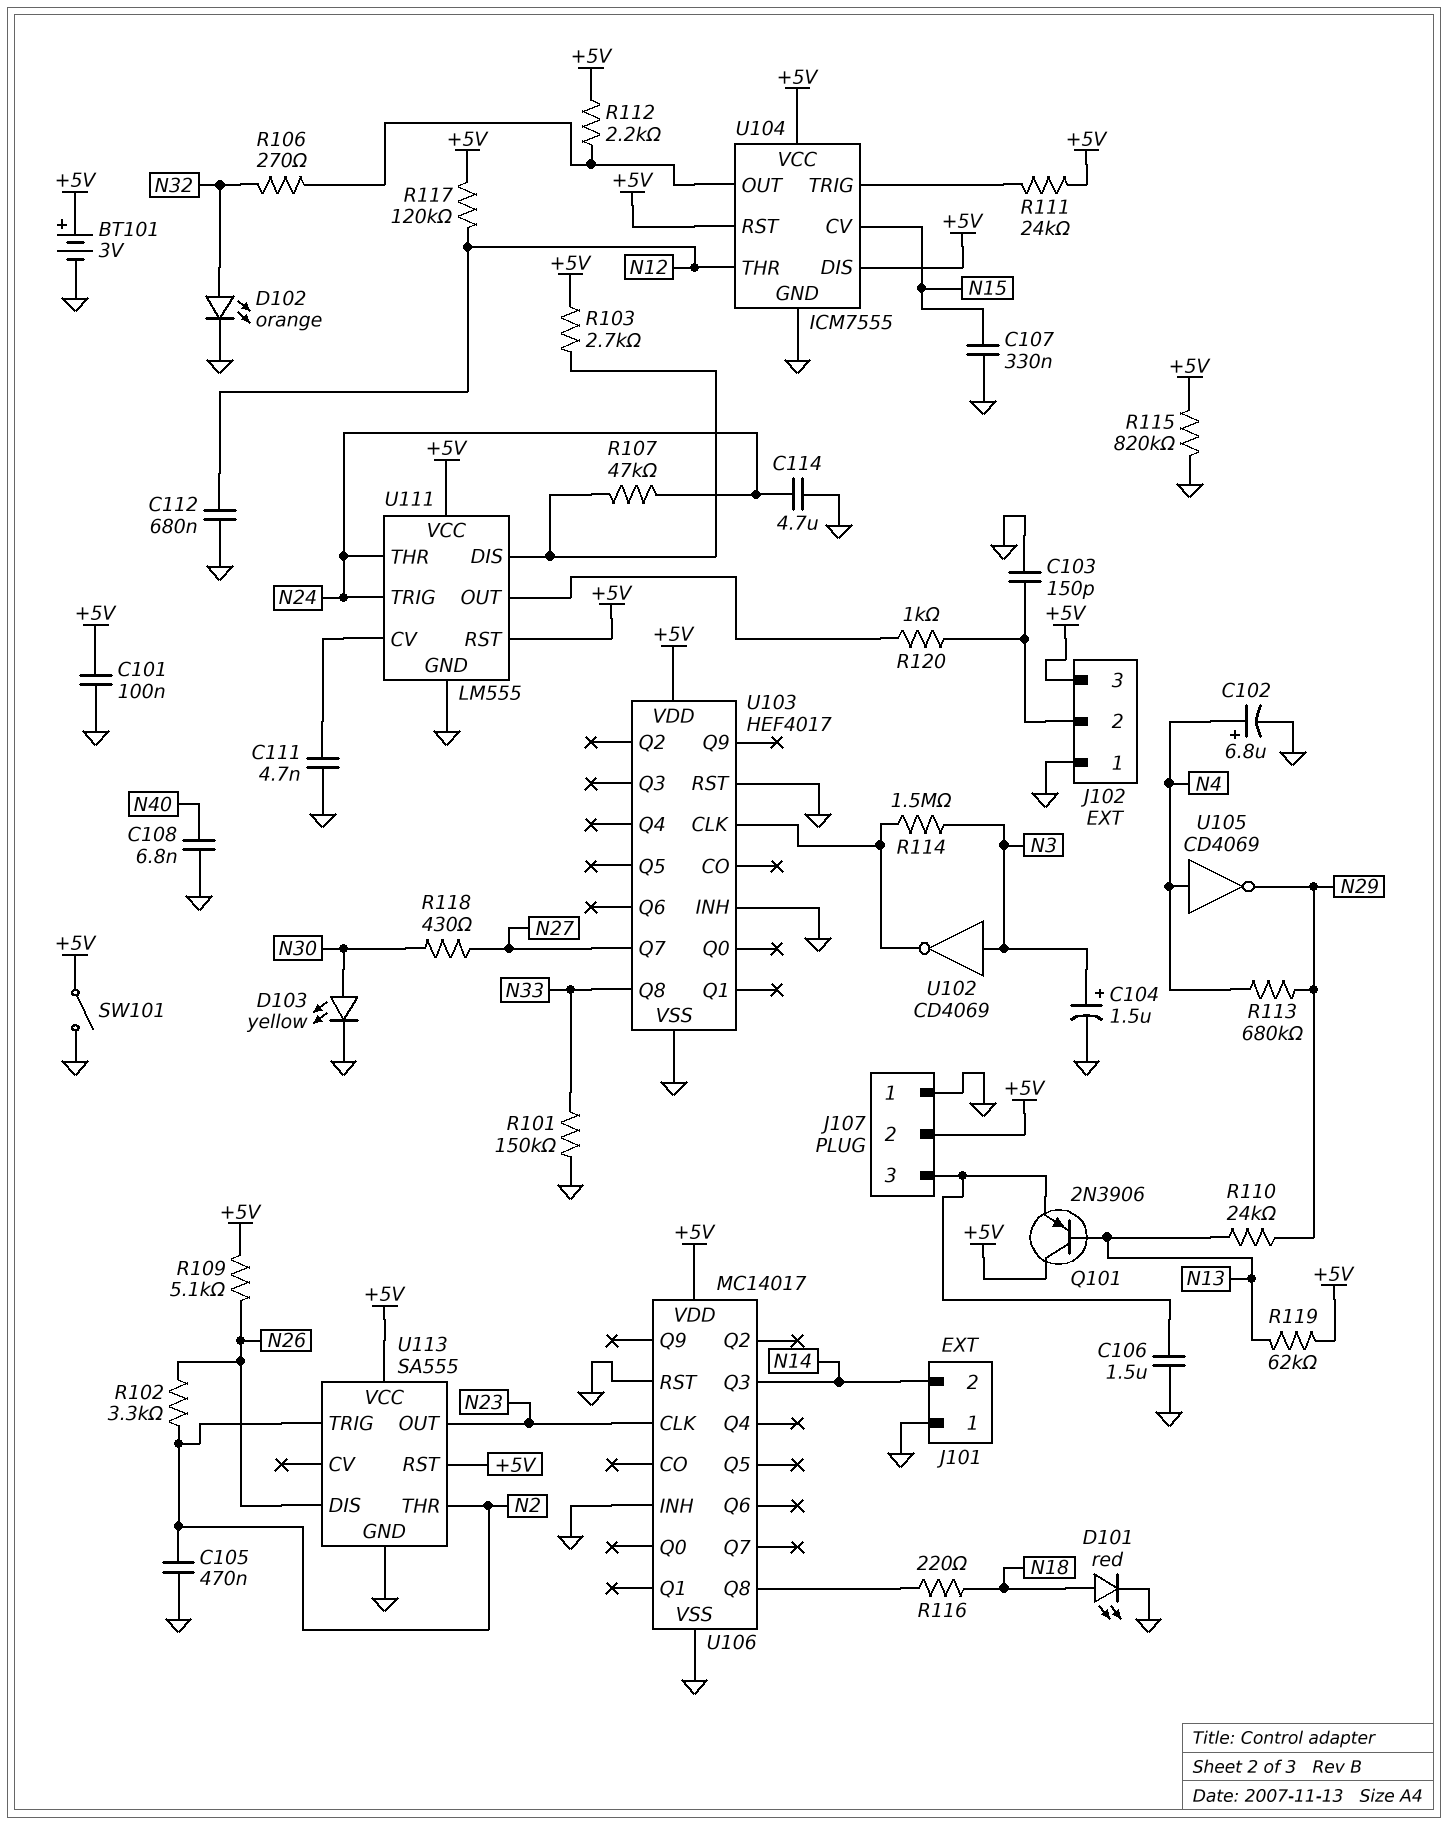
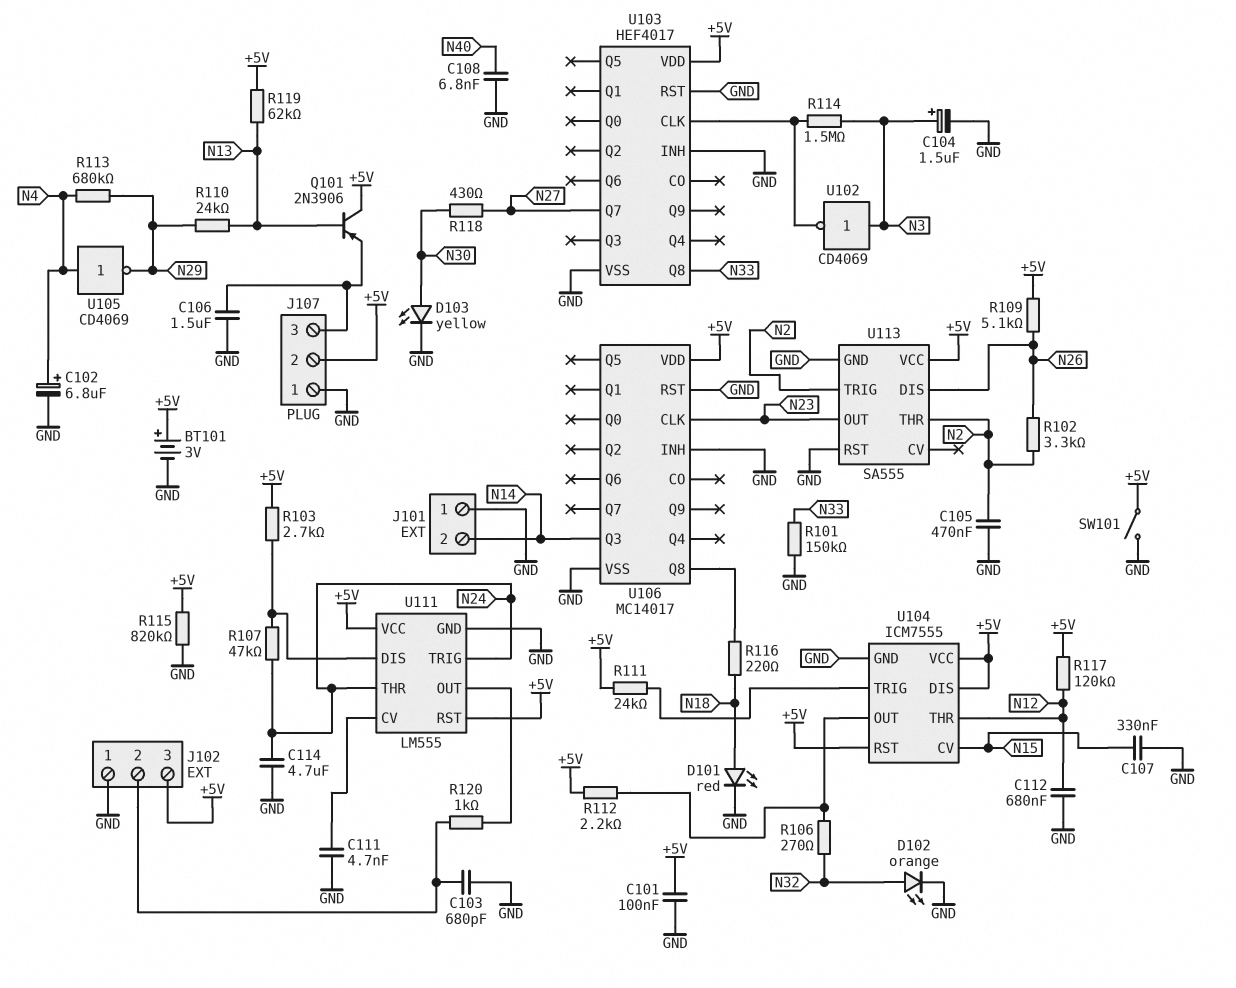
C103: 150pF (GND, J102/2) -> 680pF (GND, J102/2)
U113 pin RST: +5V -> GND

